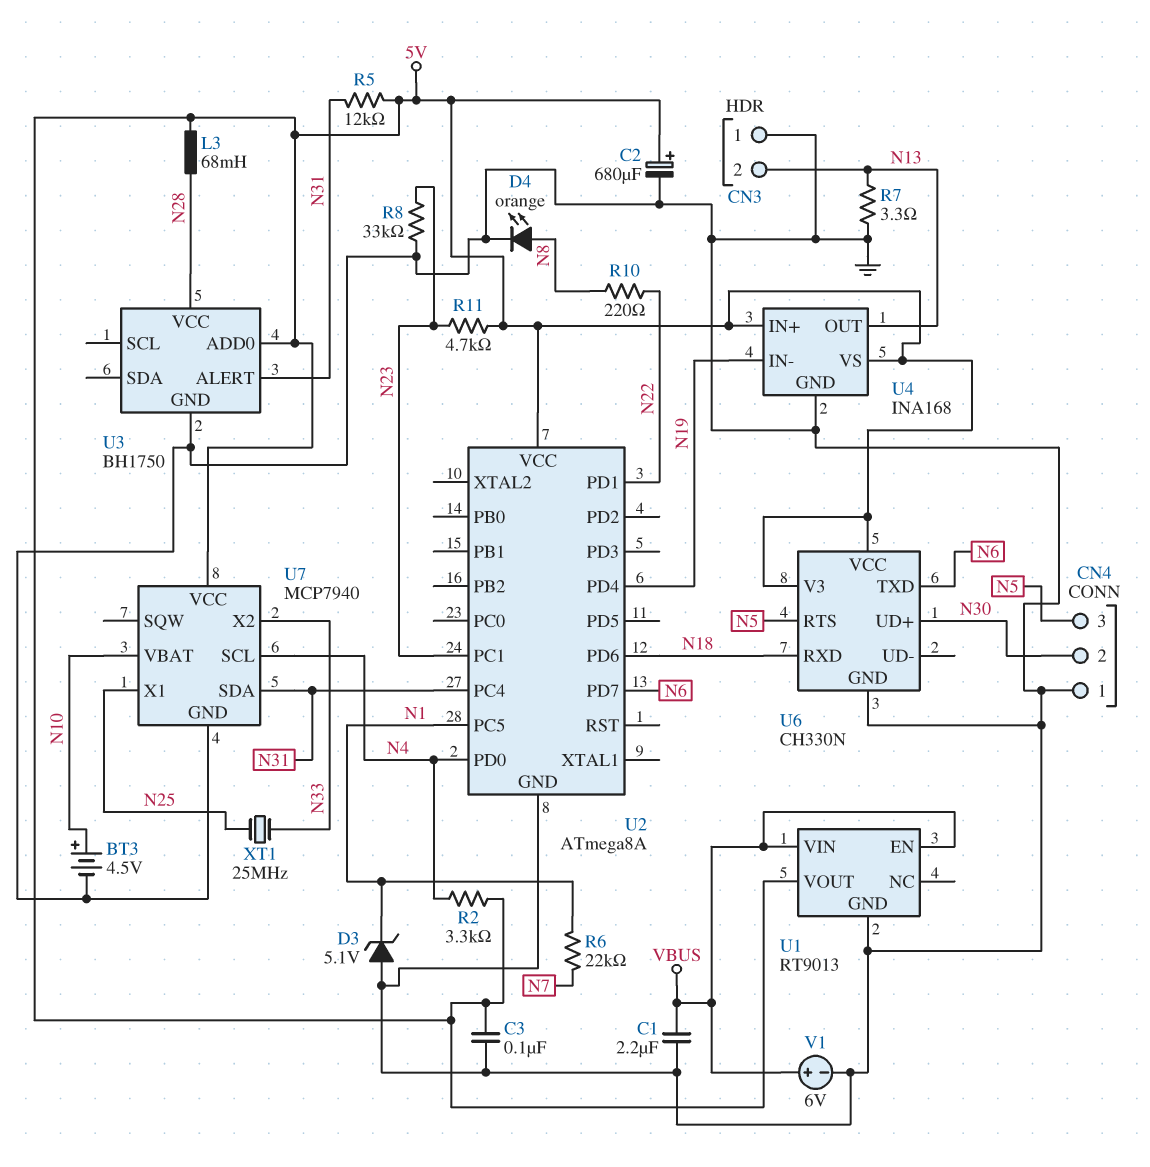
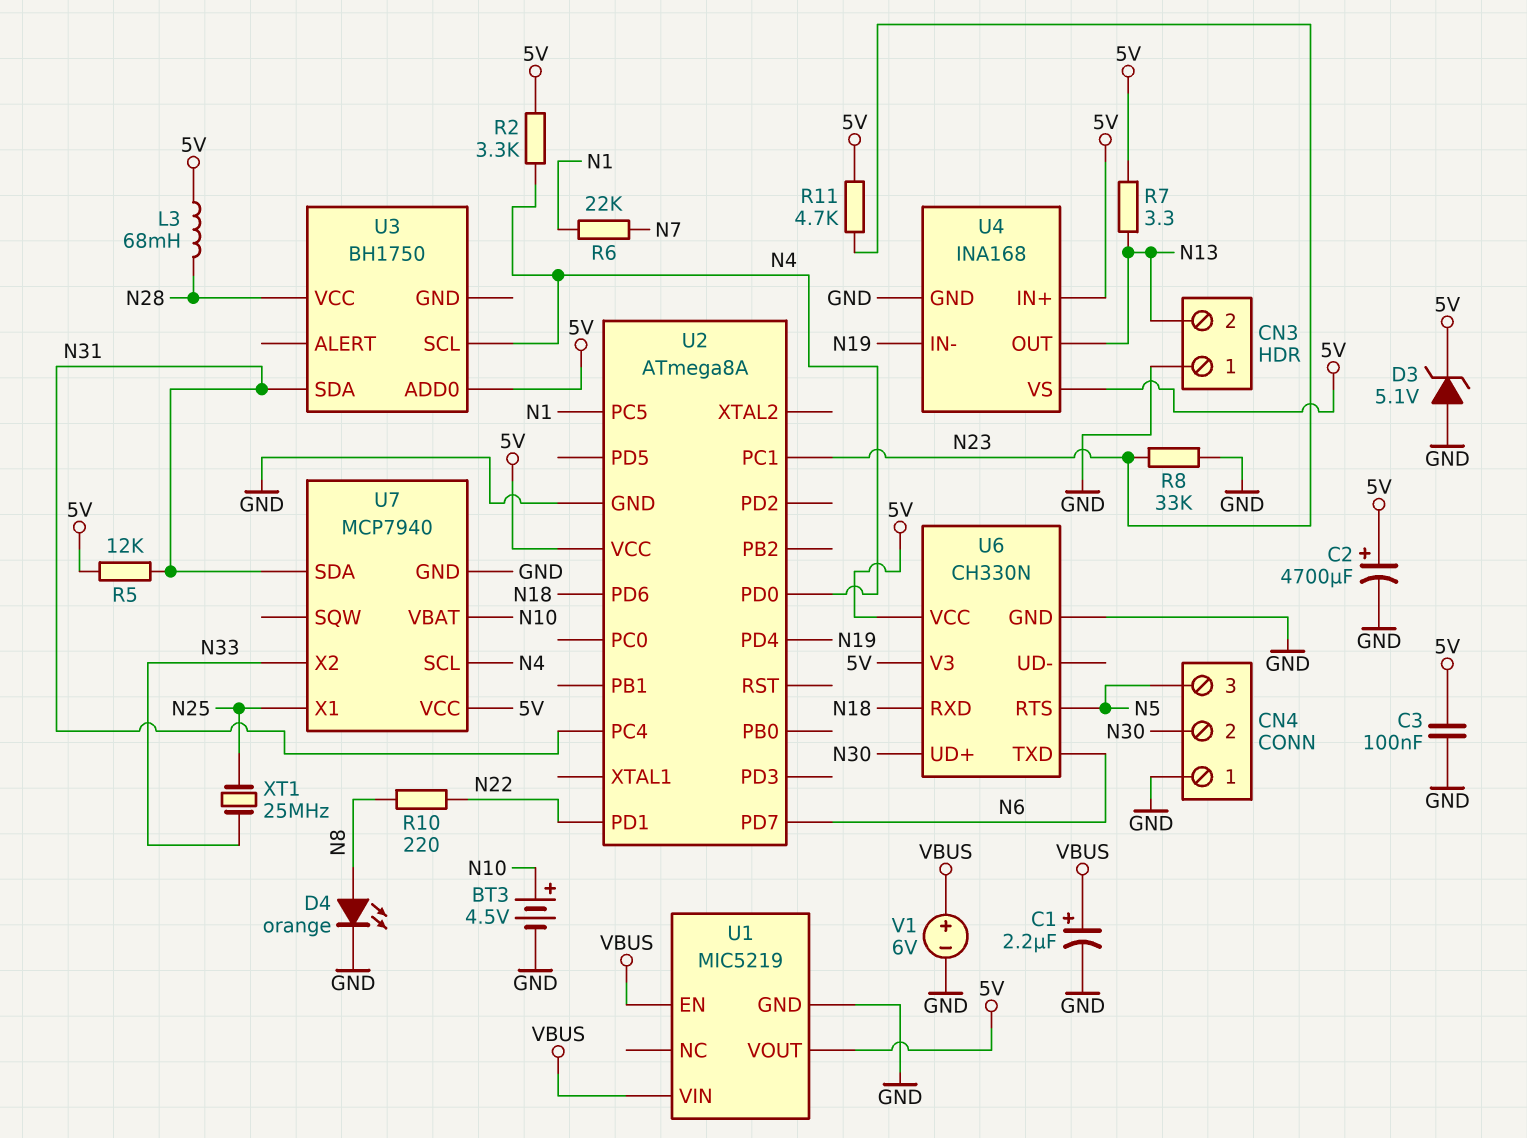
C1: 2.2uF (GND, VBUS) -> 2.2uF (plus VBUS, minus GND)
C2: 680uF (plus 5V, minus GND) -> 4700uF (plus 5V, minus GND)
D3: zener 5.1V (A GND, K N1) -> zener 5.1V (A GND, K 5V)
R7: 3.3 (GND, N13) -> 3.3 (5V, N13)
U1: RT9013 -> MIC5219
U3 pin ALERT: N31 -> none
U3 pin GND: GND -> none
U3 pin SCL: none -> N4
U3 pin SDA: none -> N31

